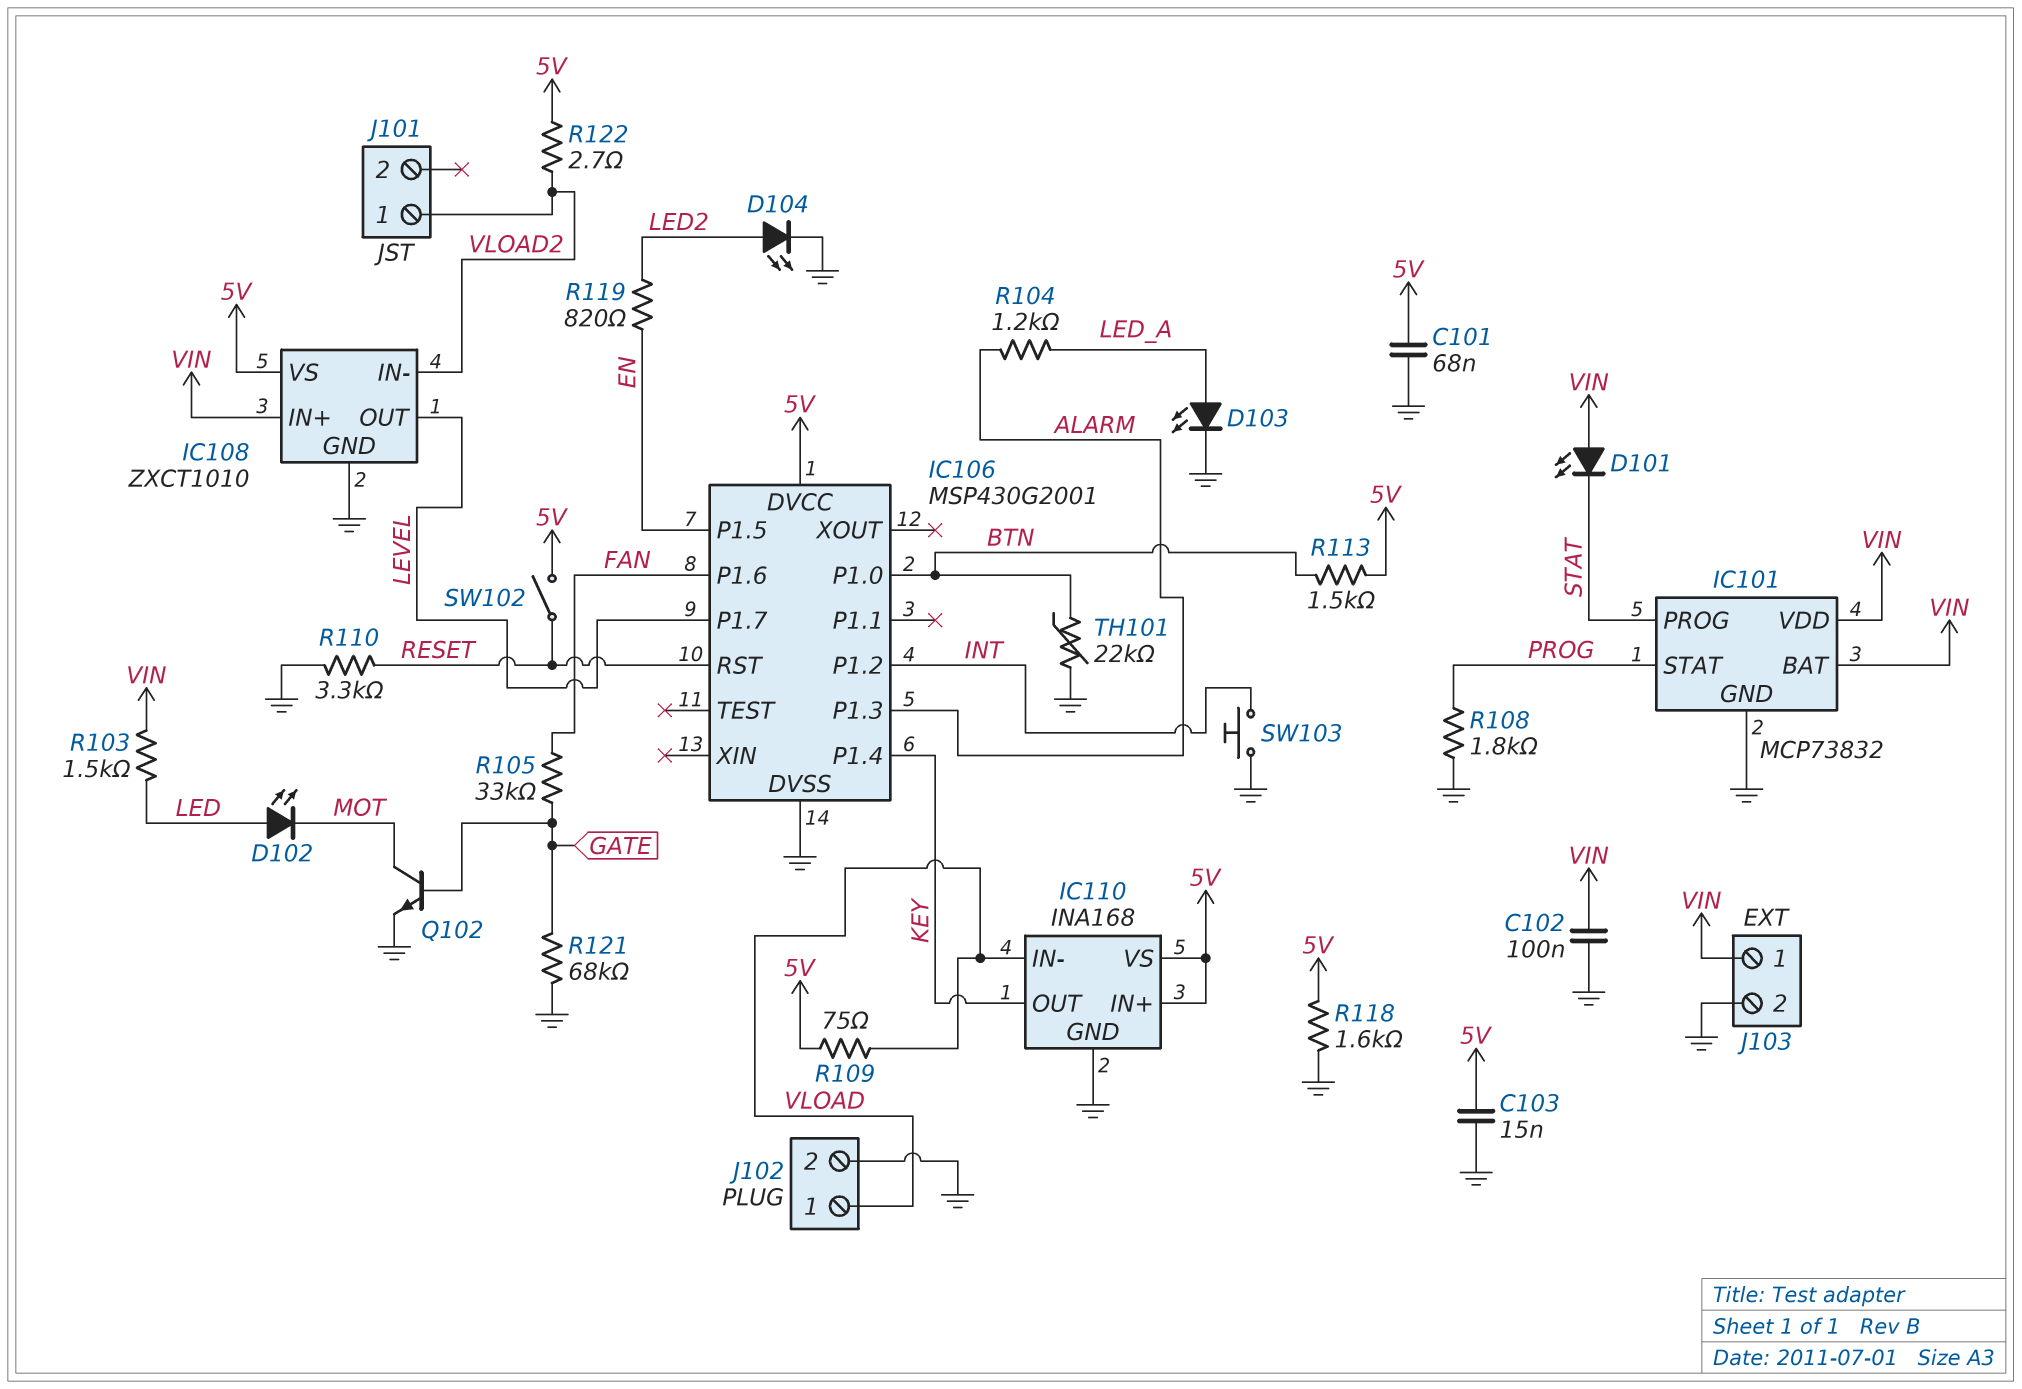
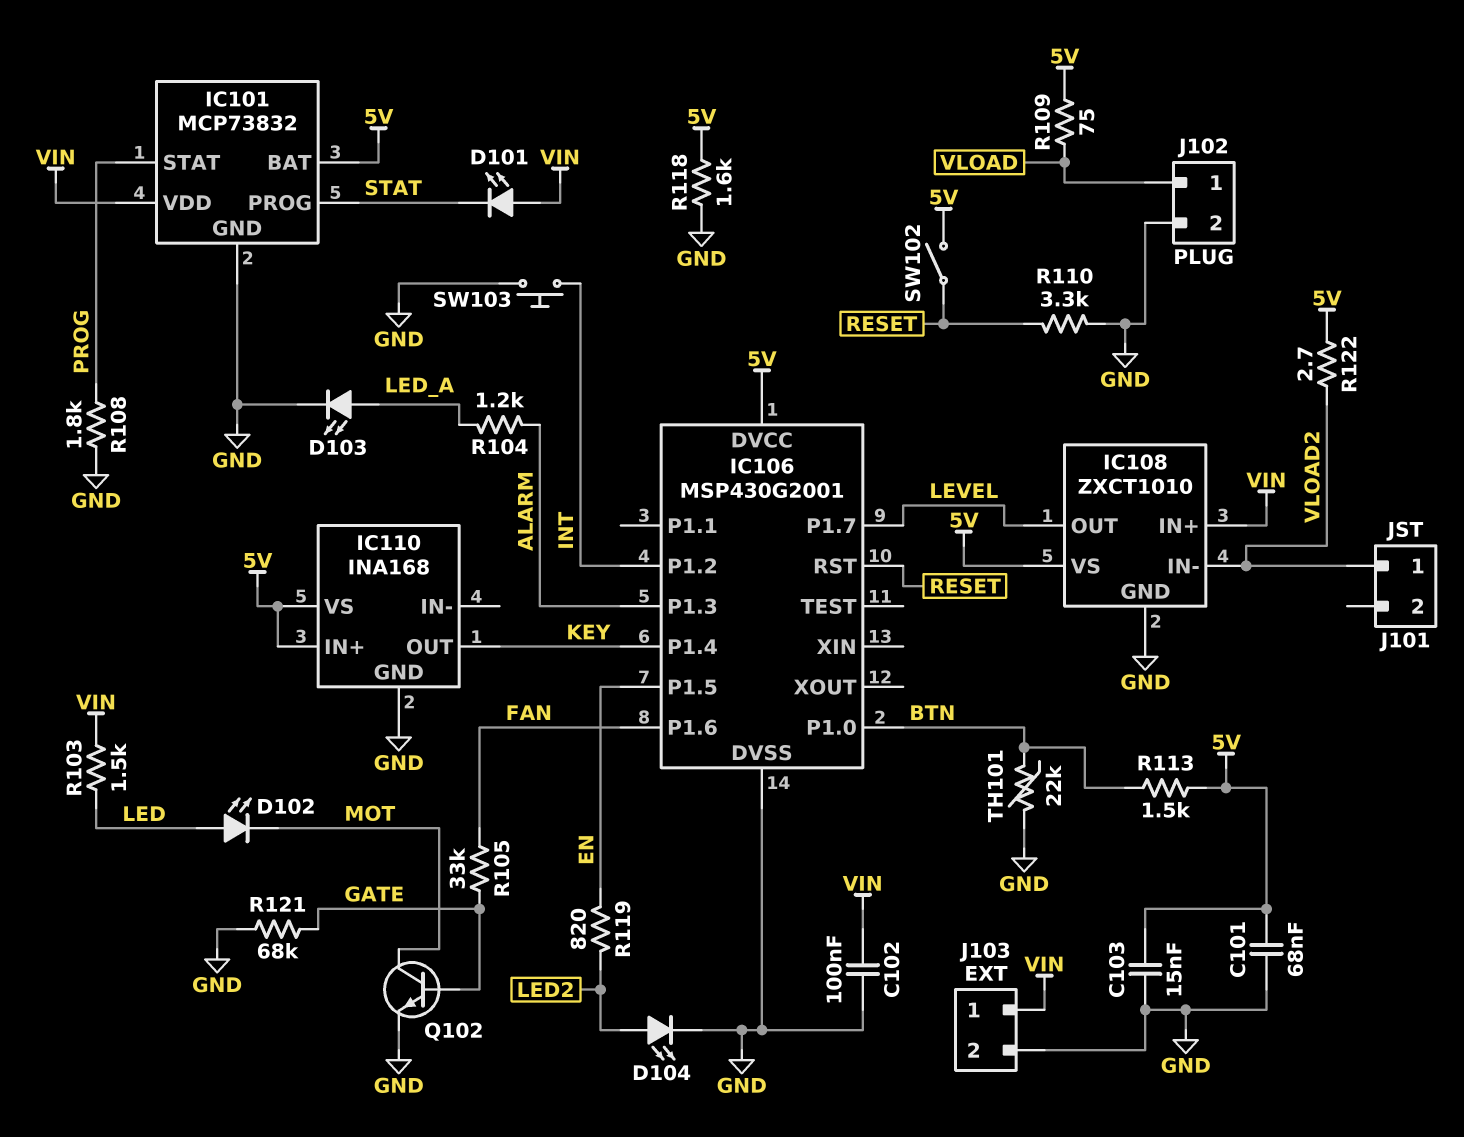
IC101 pin BAT: VIN -> 5V
IC110 pin IN-: VLOAD -> none

